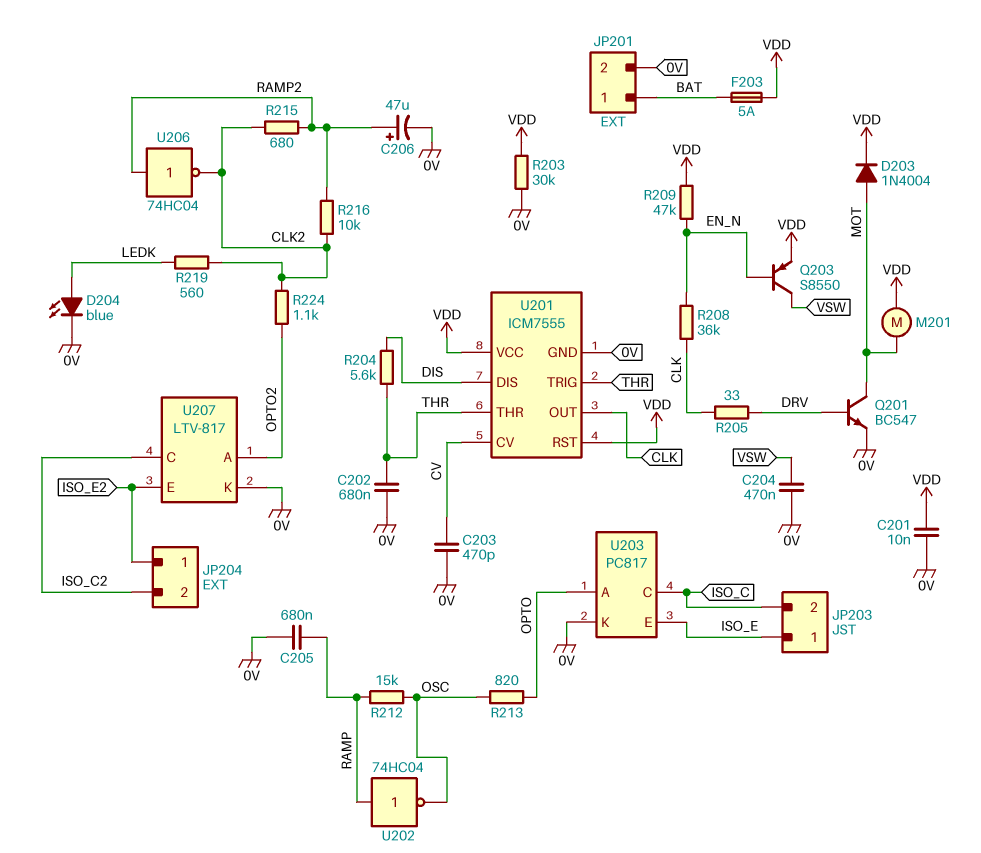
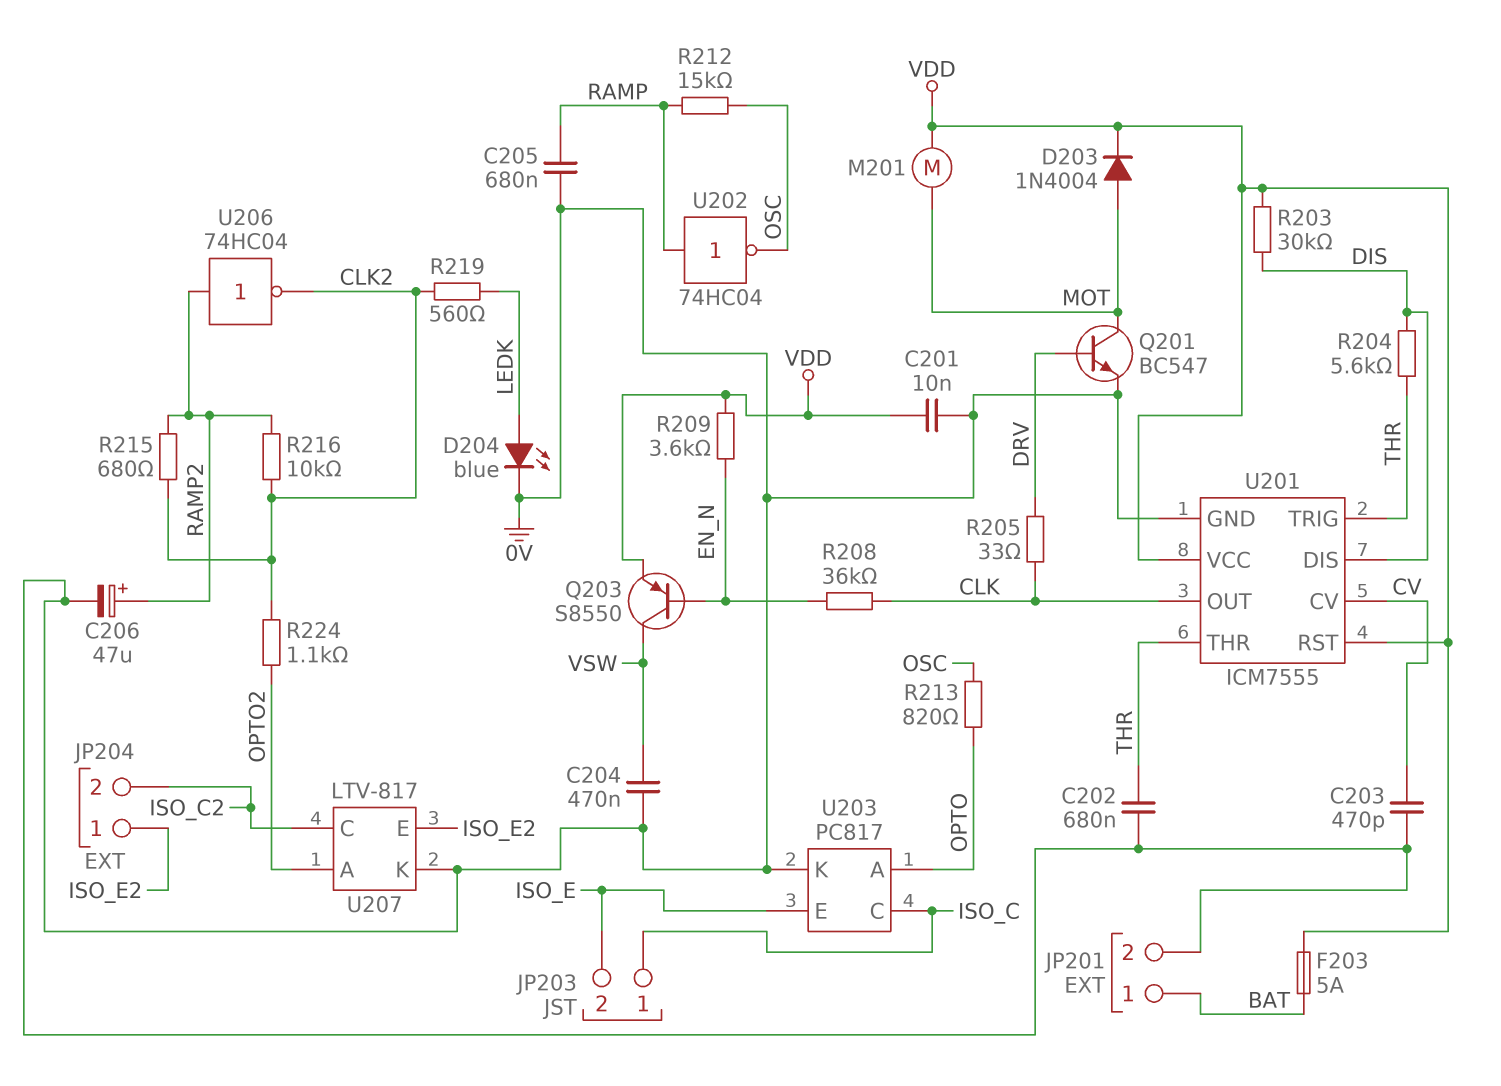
JP203 pin 1: ISO_E -> ISO_C
JP203 pin 2: ISO_C -> ISO_E
R203: 30k (0V, VDD) -> 30k (DIS, VDD)
R209: 47k (EN_N, VDD) -> 3.6k (EN_N, VDD)

